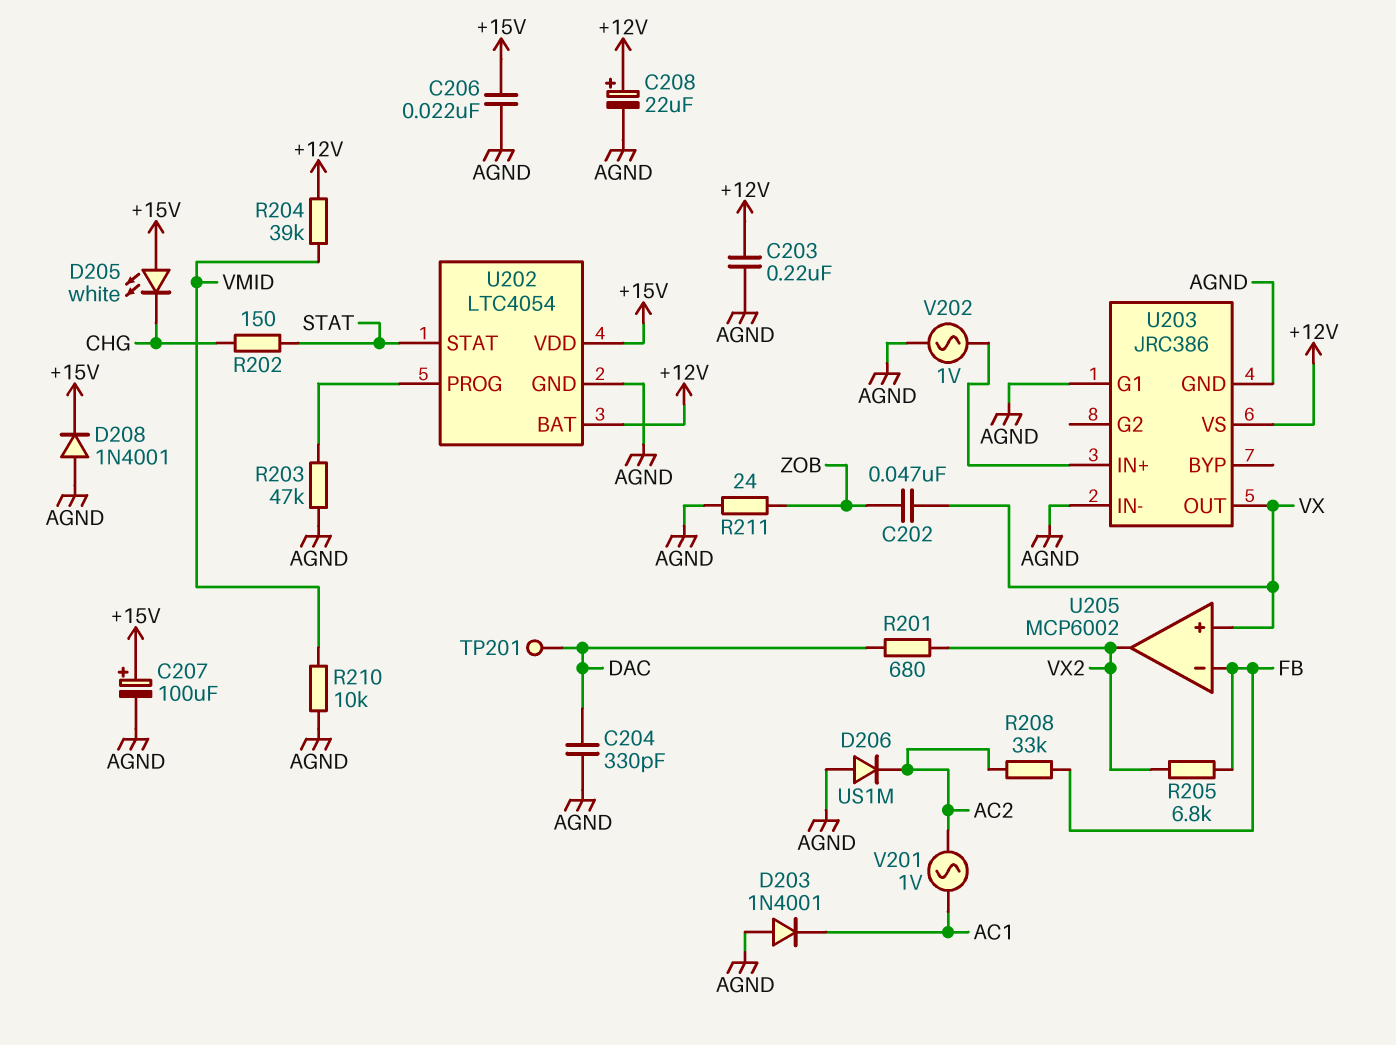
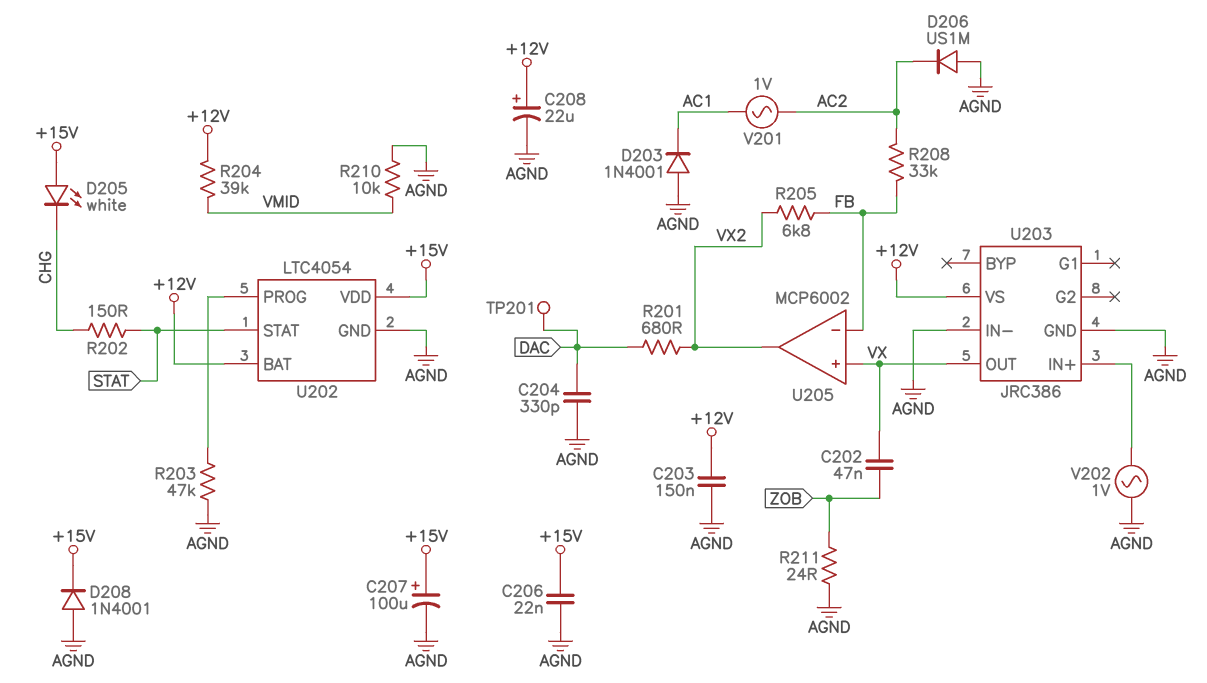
C203: 220nF (+12V, AGND) -> 150nF (+12V, AGND)
U203 pin G1: AGND -> none

